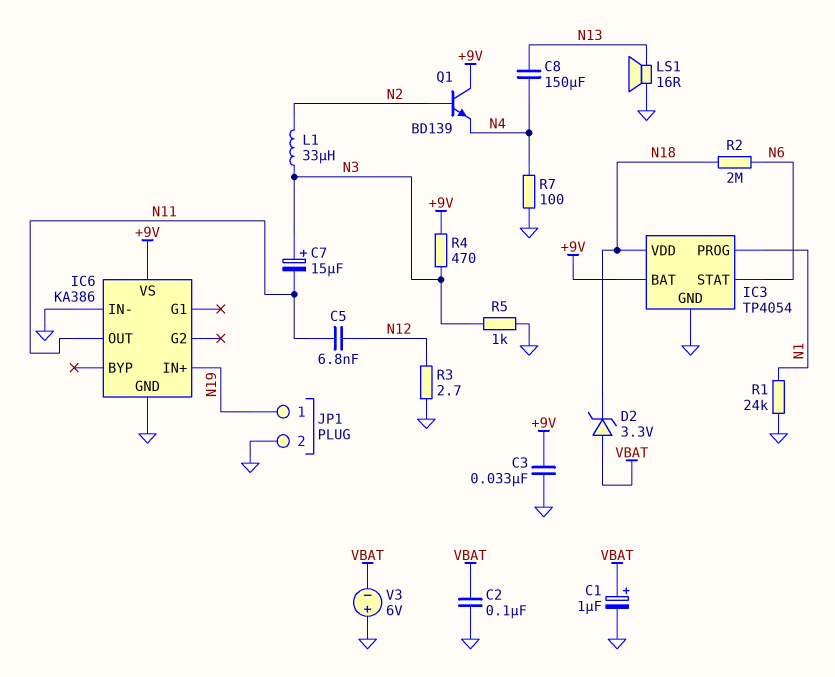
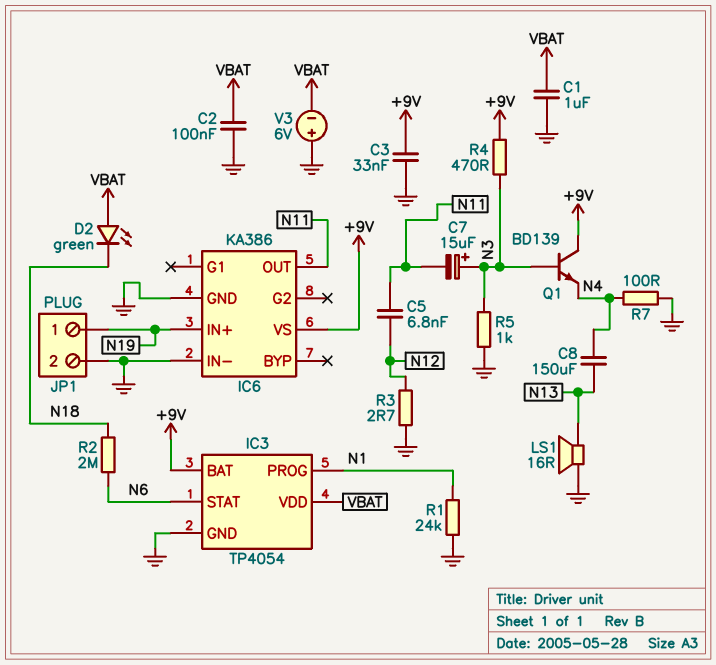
C1: 1uF (plus VBAT, minus GND) -> 1uF (GND, VBAT)
D2: zener 3.3V (A VBAT, K N18) -> LED green (A VBAT, K N18)
IC3 pin VDD: N18 -> VBAT
L1: 33uH (N2, N3) -> none
Q1: NPN BD139 (B N2, C +9V, E N4) -> NPN BD139 (B N3, C +9V, E N4)

